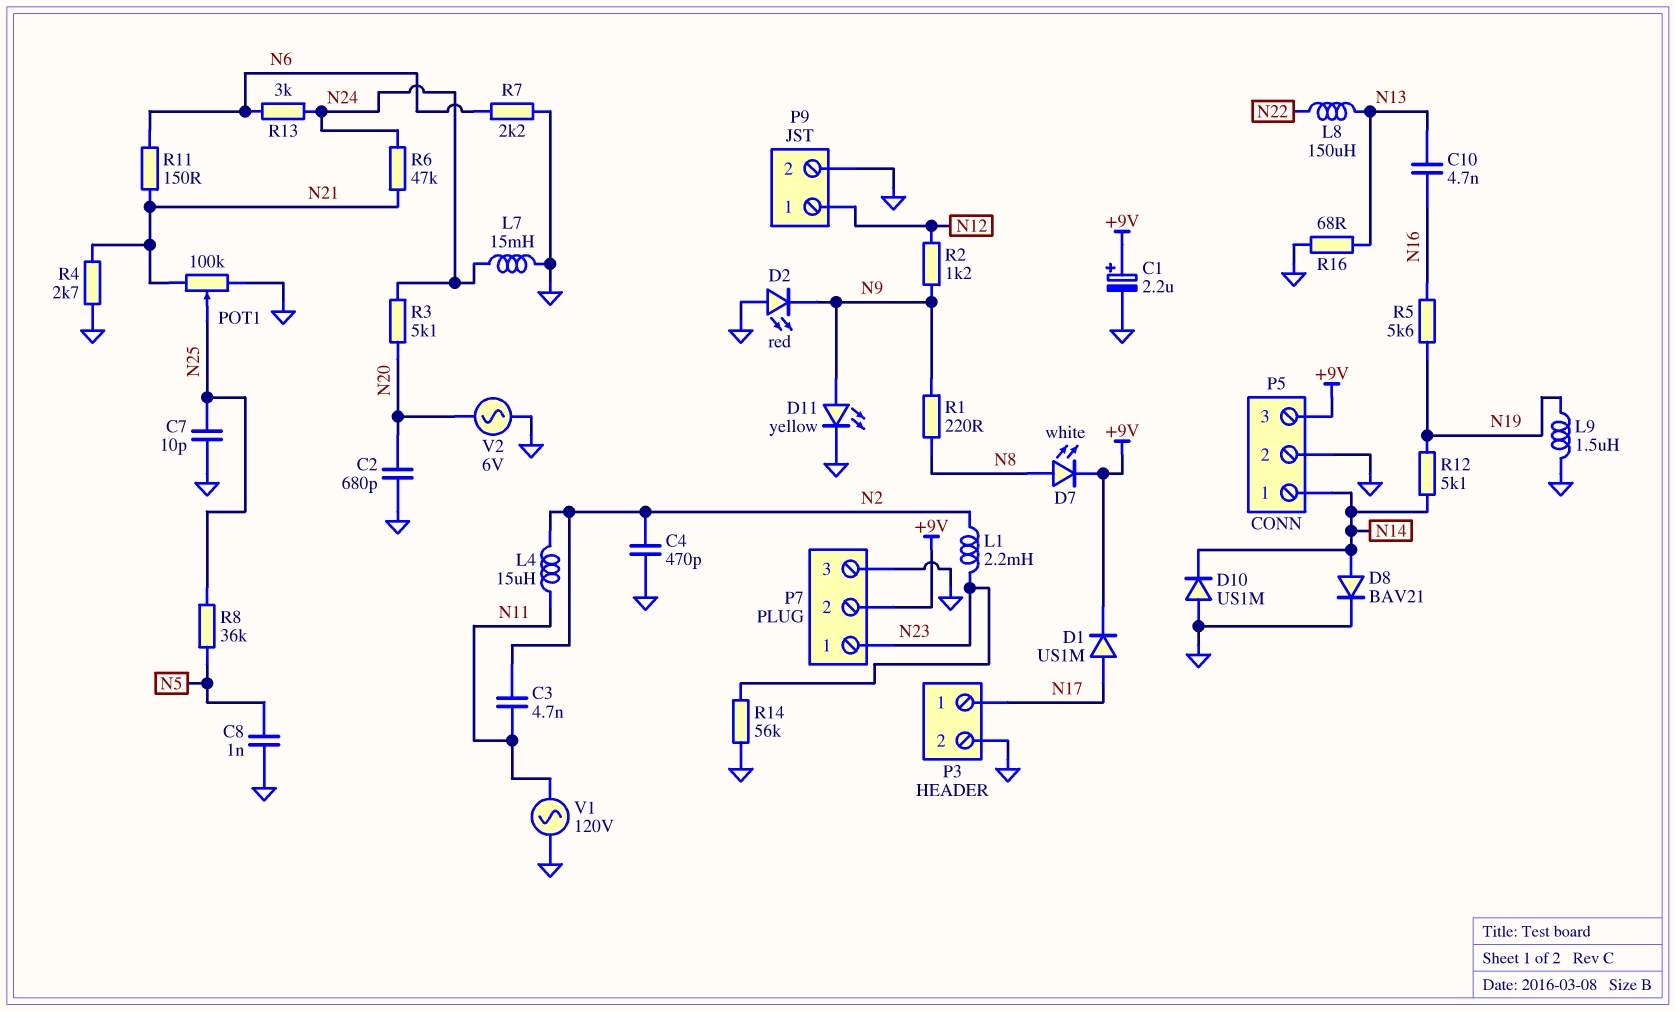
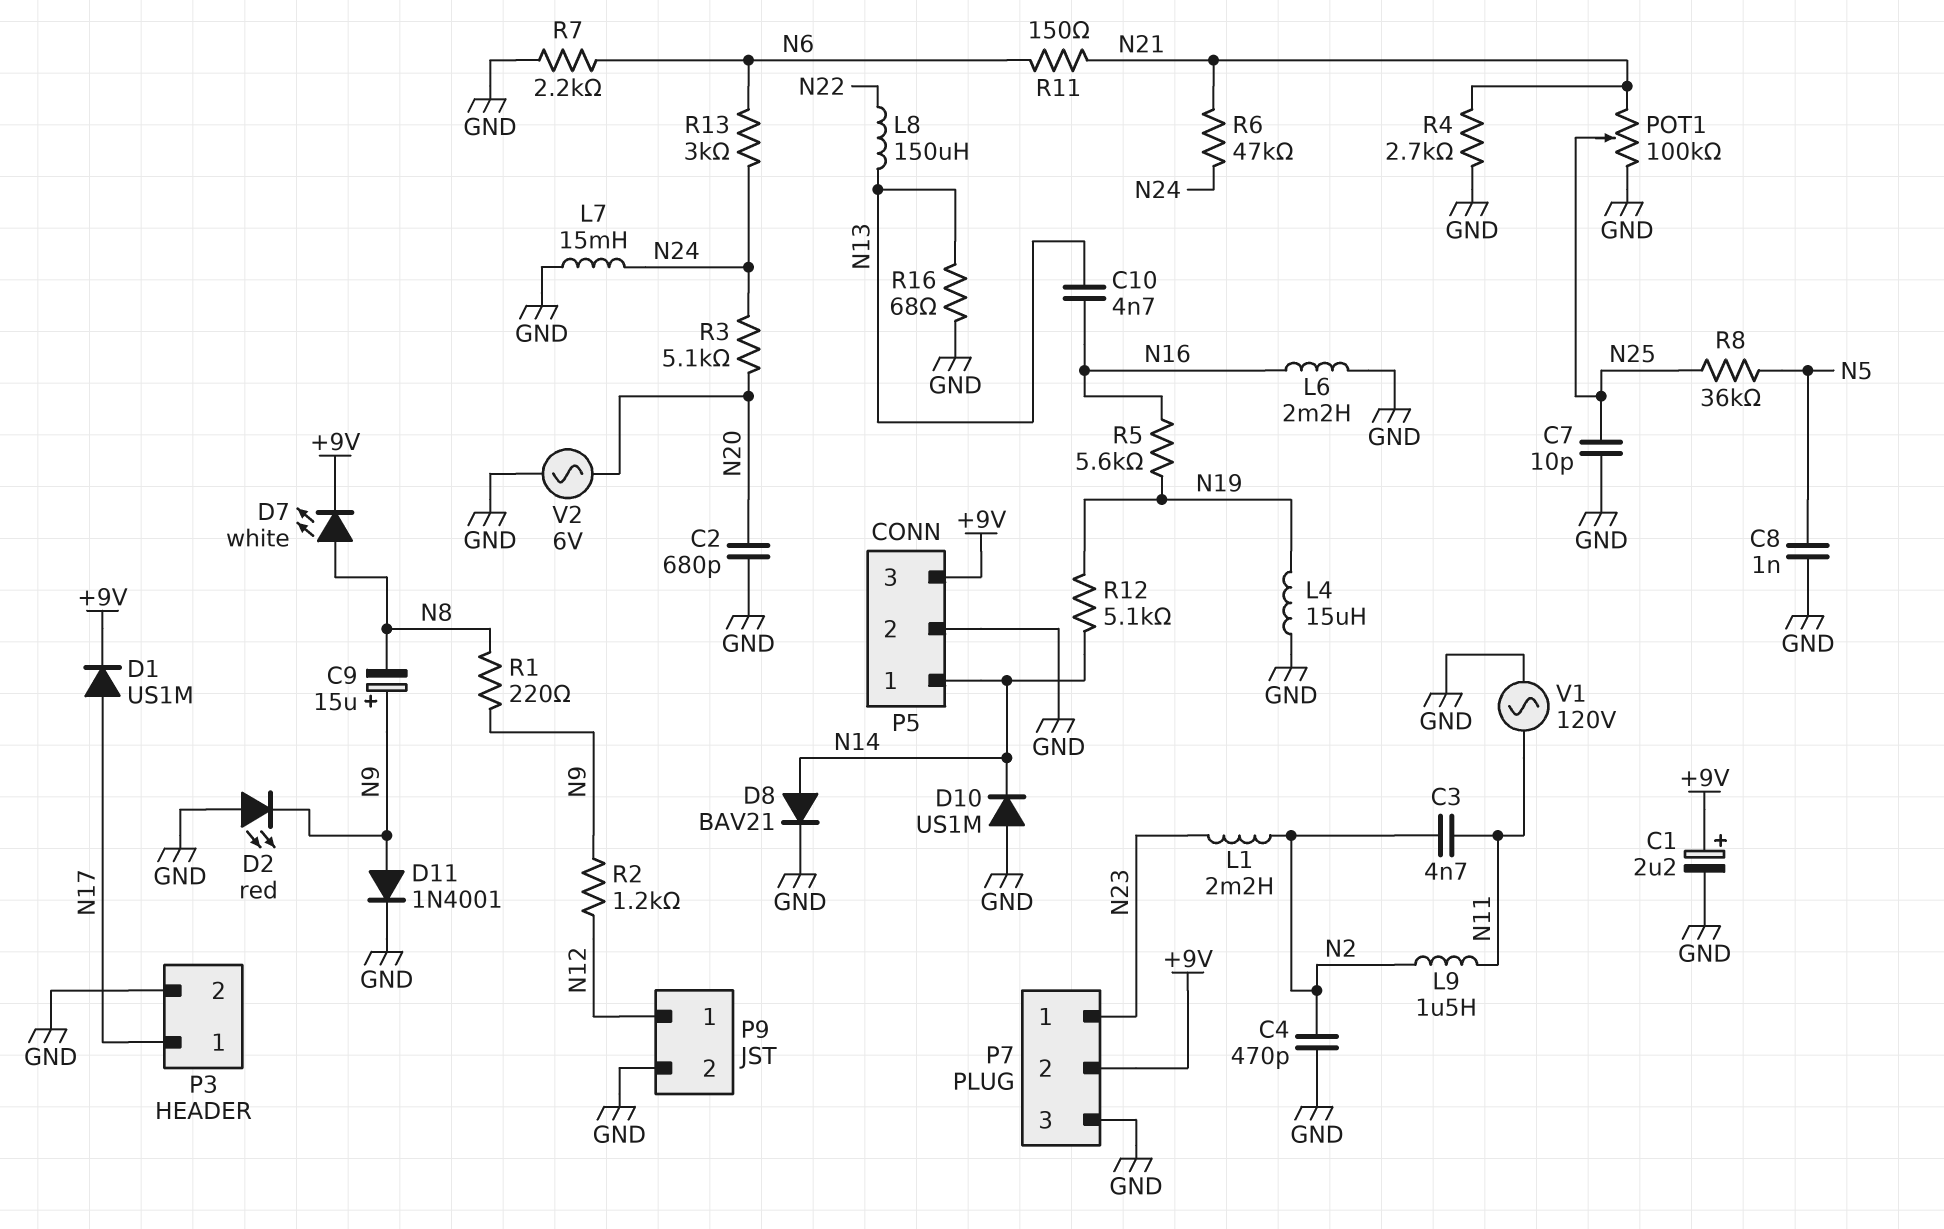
C9: none -> 15uF (plus N9, minus N8)
D11: LED yellow (A N9, K GND) -> diode 1N4001 (A N9, K GND)
L4: 15uH (N2, N11) -> 15uH (GND, N19)
L6: none -> 2.2mH (GND, N16)
L9: 1.5uH (GND, N19) -> 1.5uH (N2, N11)
R14: 56k (GND, N23) -> none

